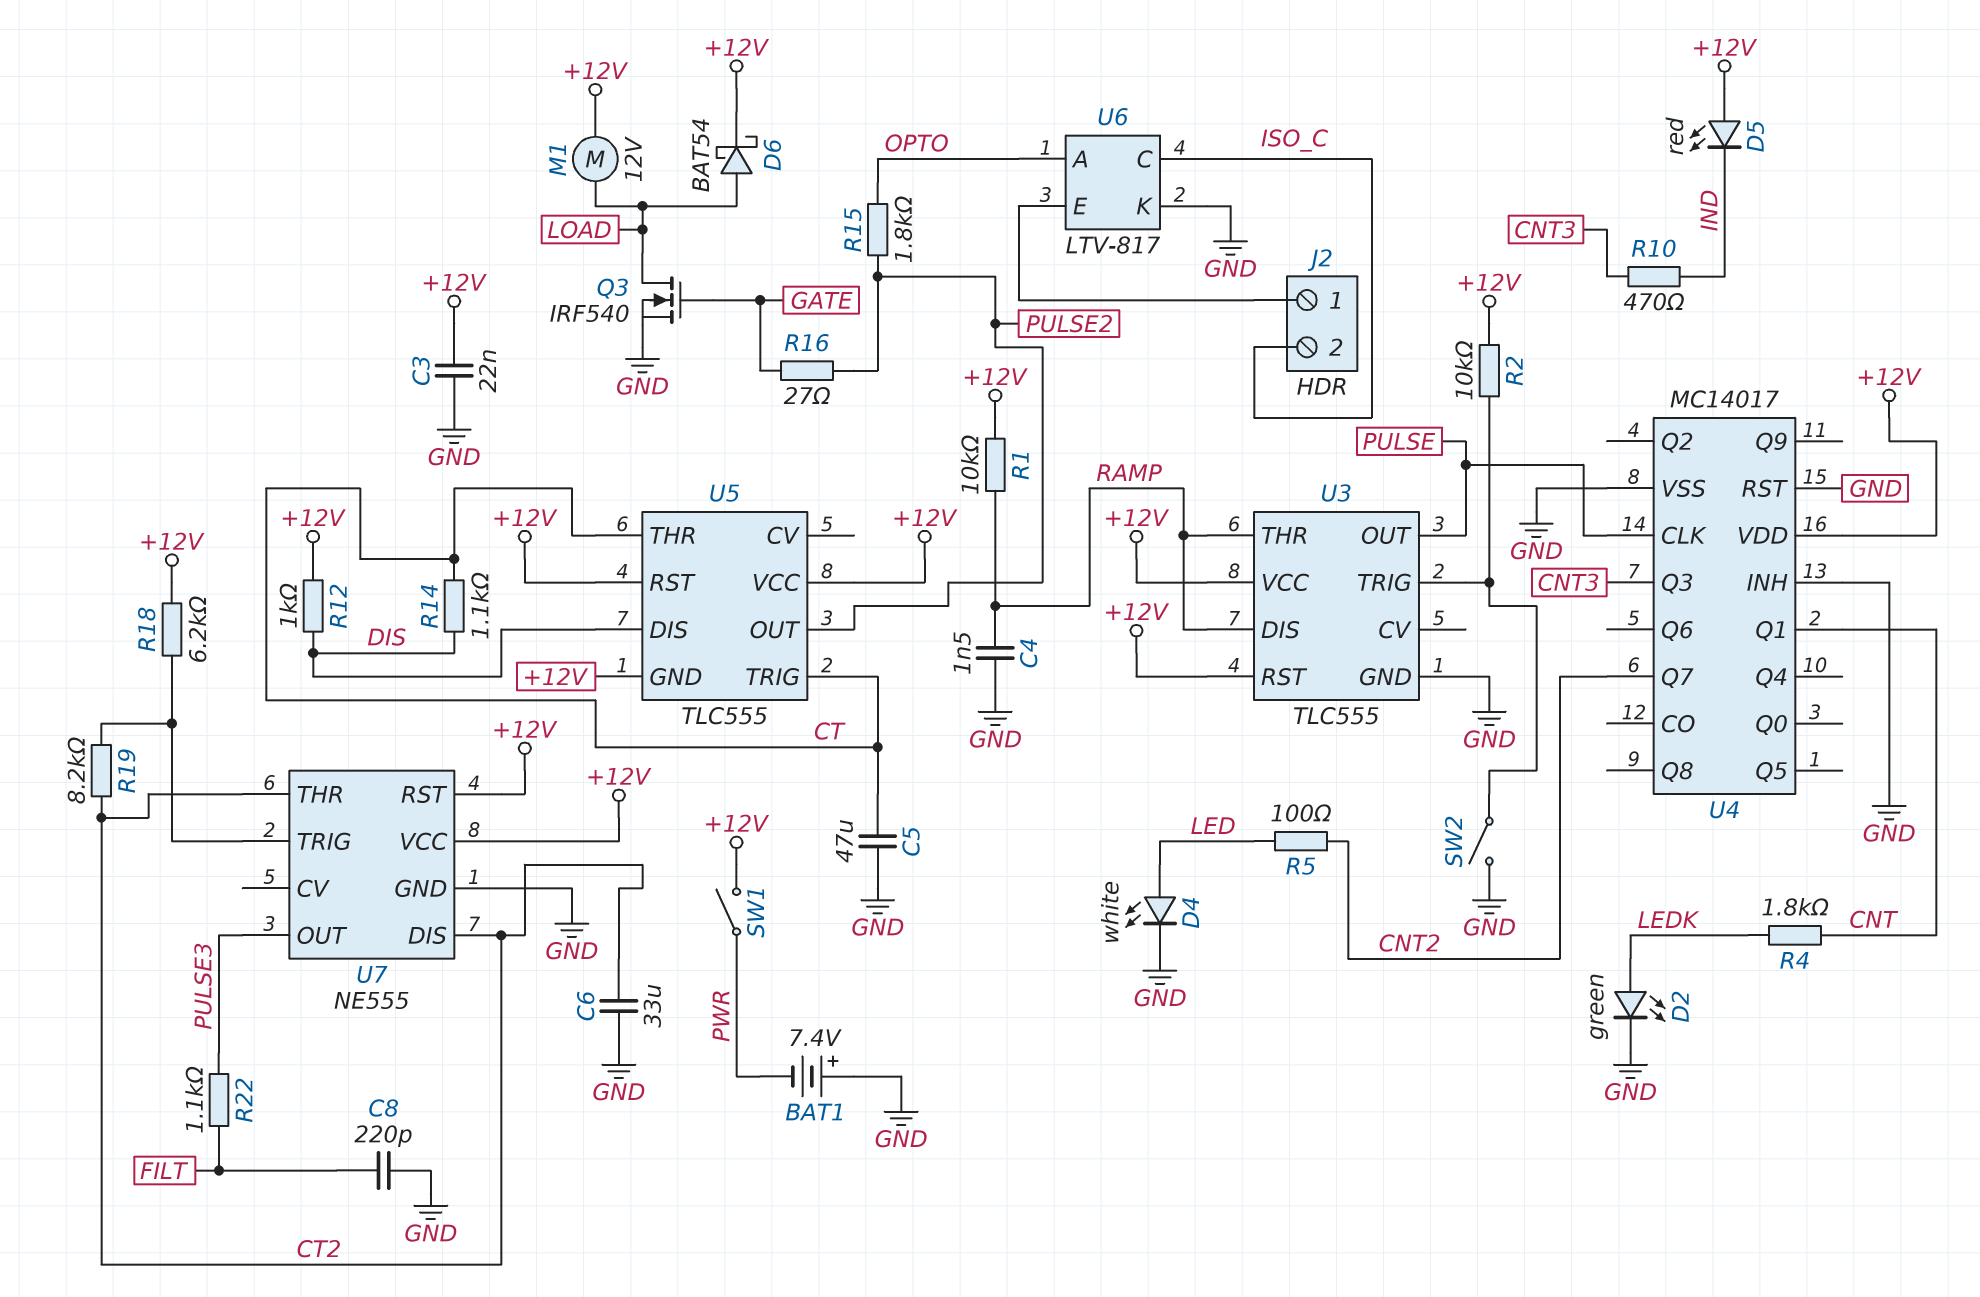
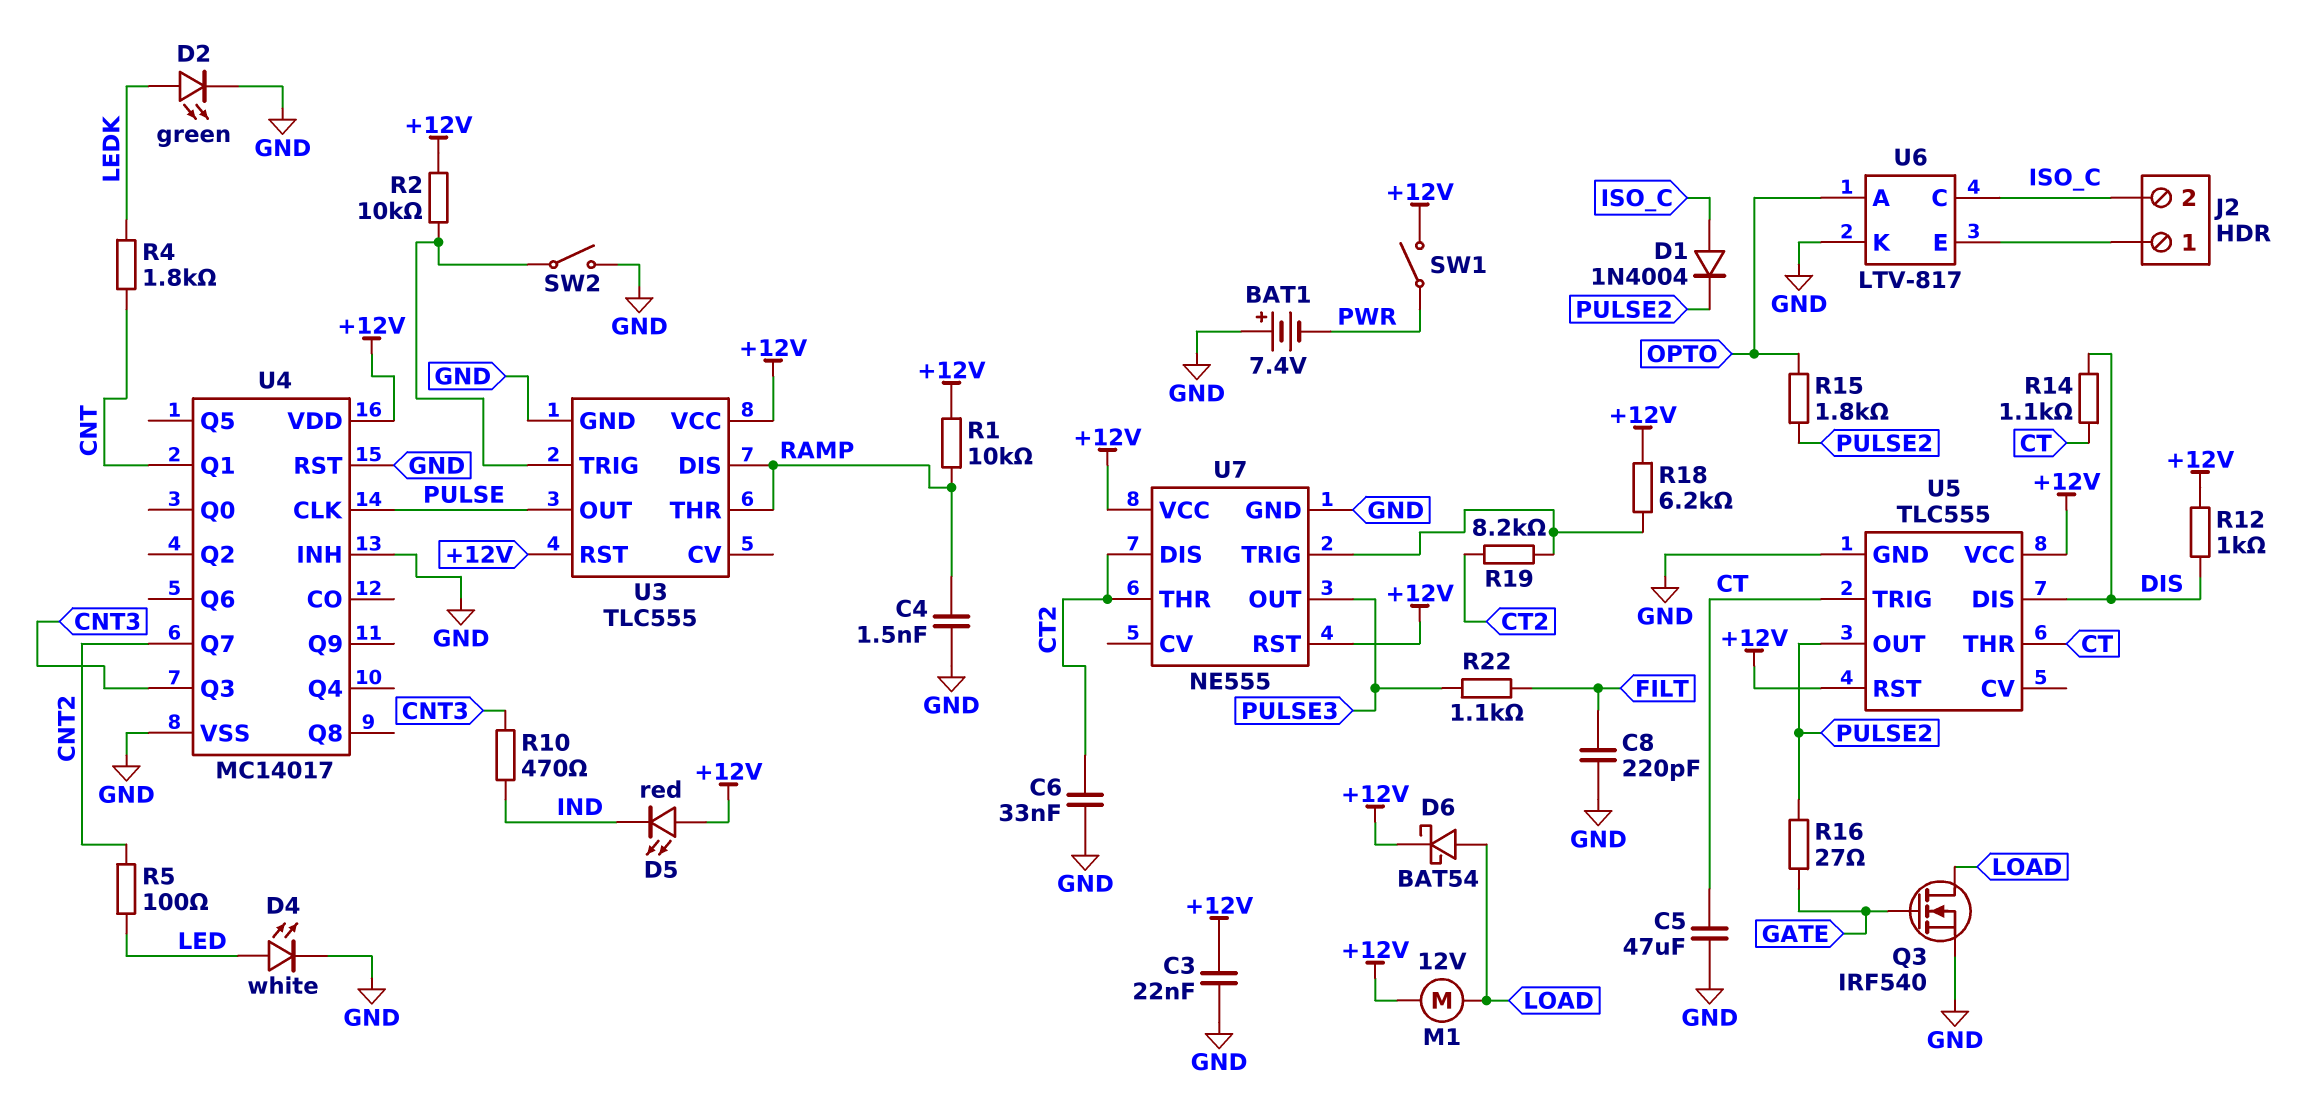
C6: 33uF (CT2, GND) -> 33nF (CT2, GND)
D1: none -> diode 1N4004 (A ISO_C, K PULSE2)
U5 pin GND: +12V -> GND

